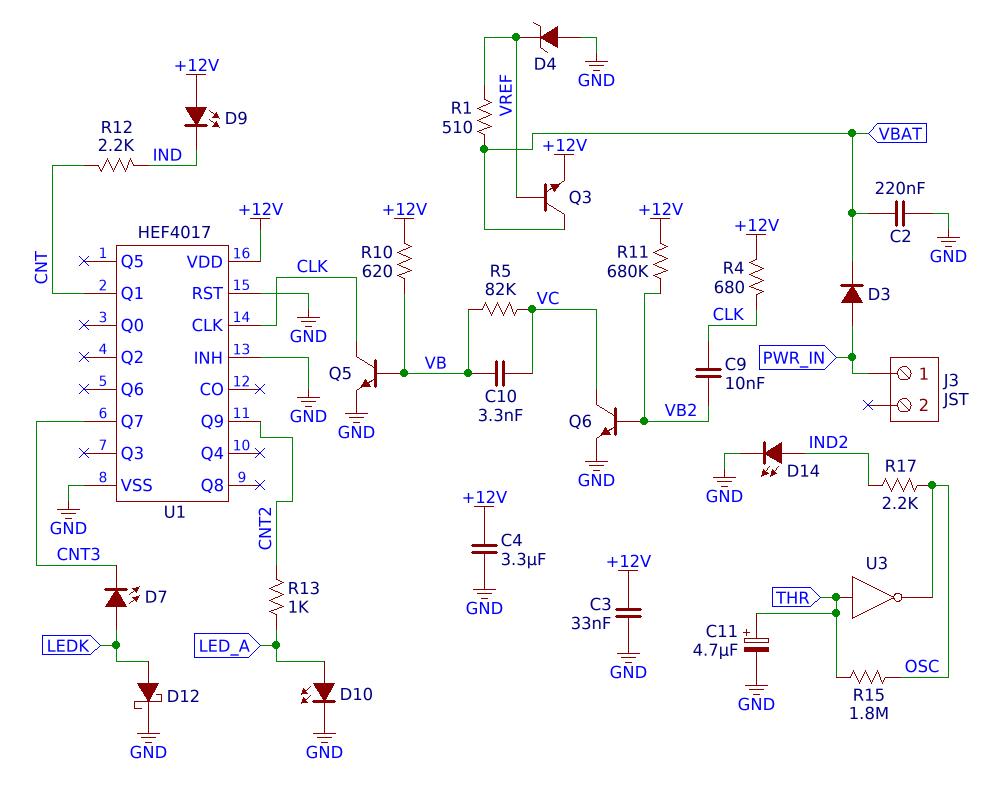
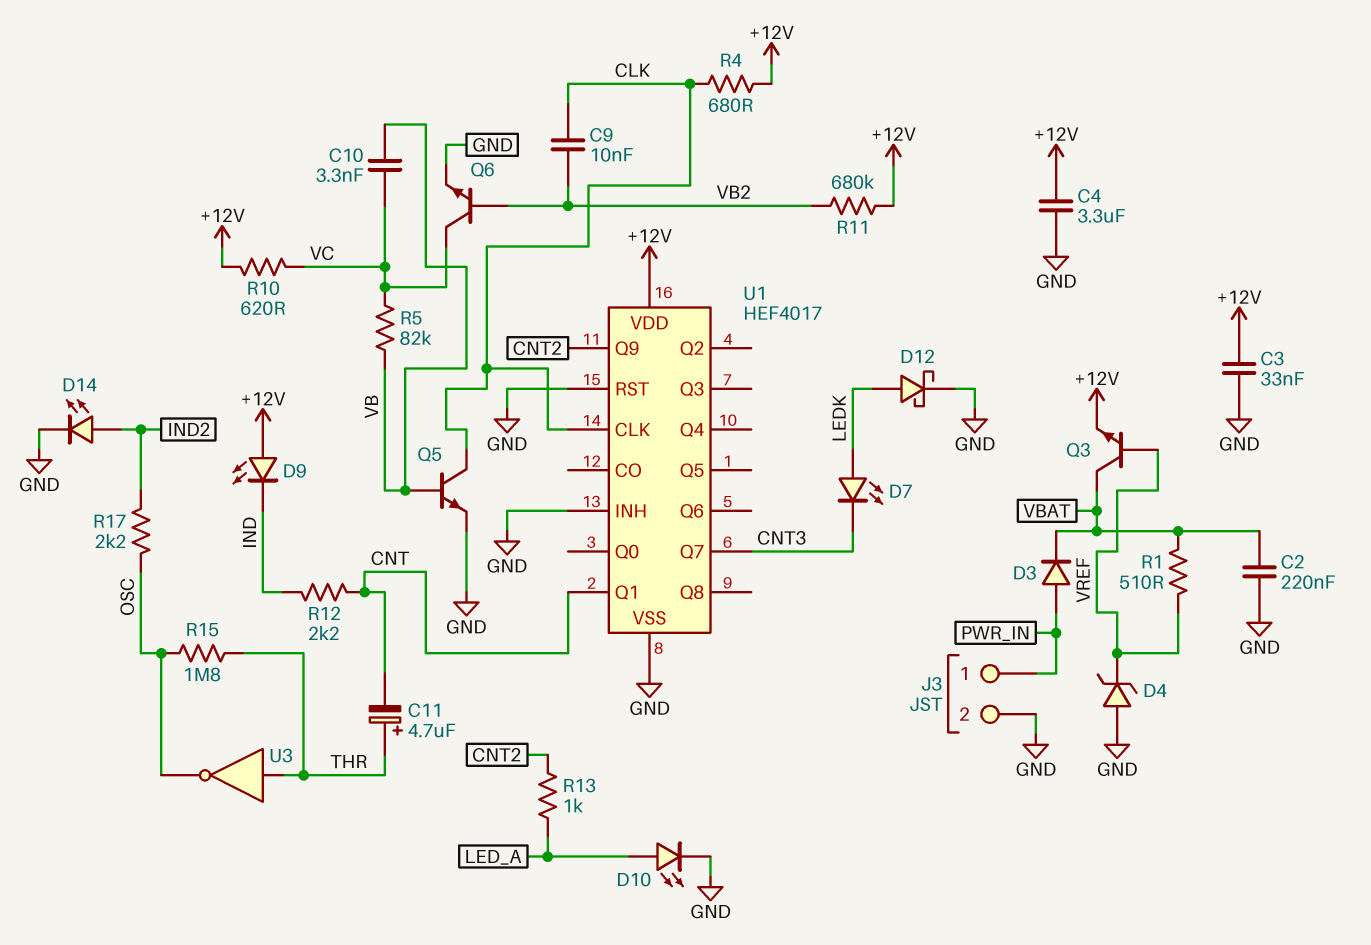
C11: 4.7uF (plus THR, minus GND) -> 4.7uF (plus THR, minus CNT)
J3 pin 2: none -> GND
R10: 620 (+12V, VB) -> 620 (+12V, VC)

